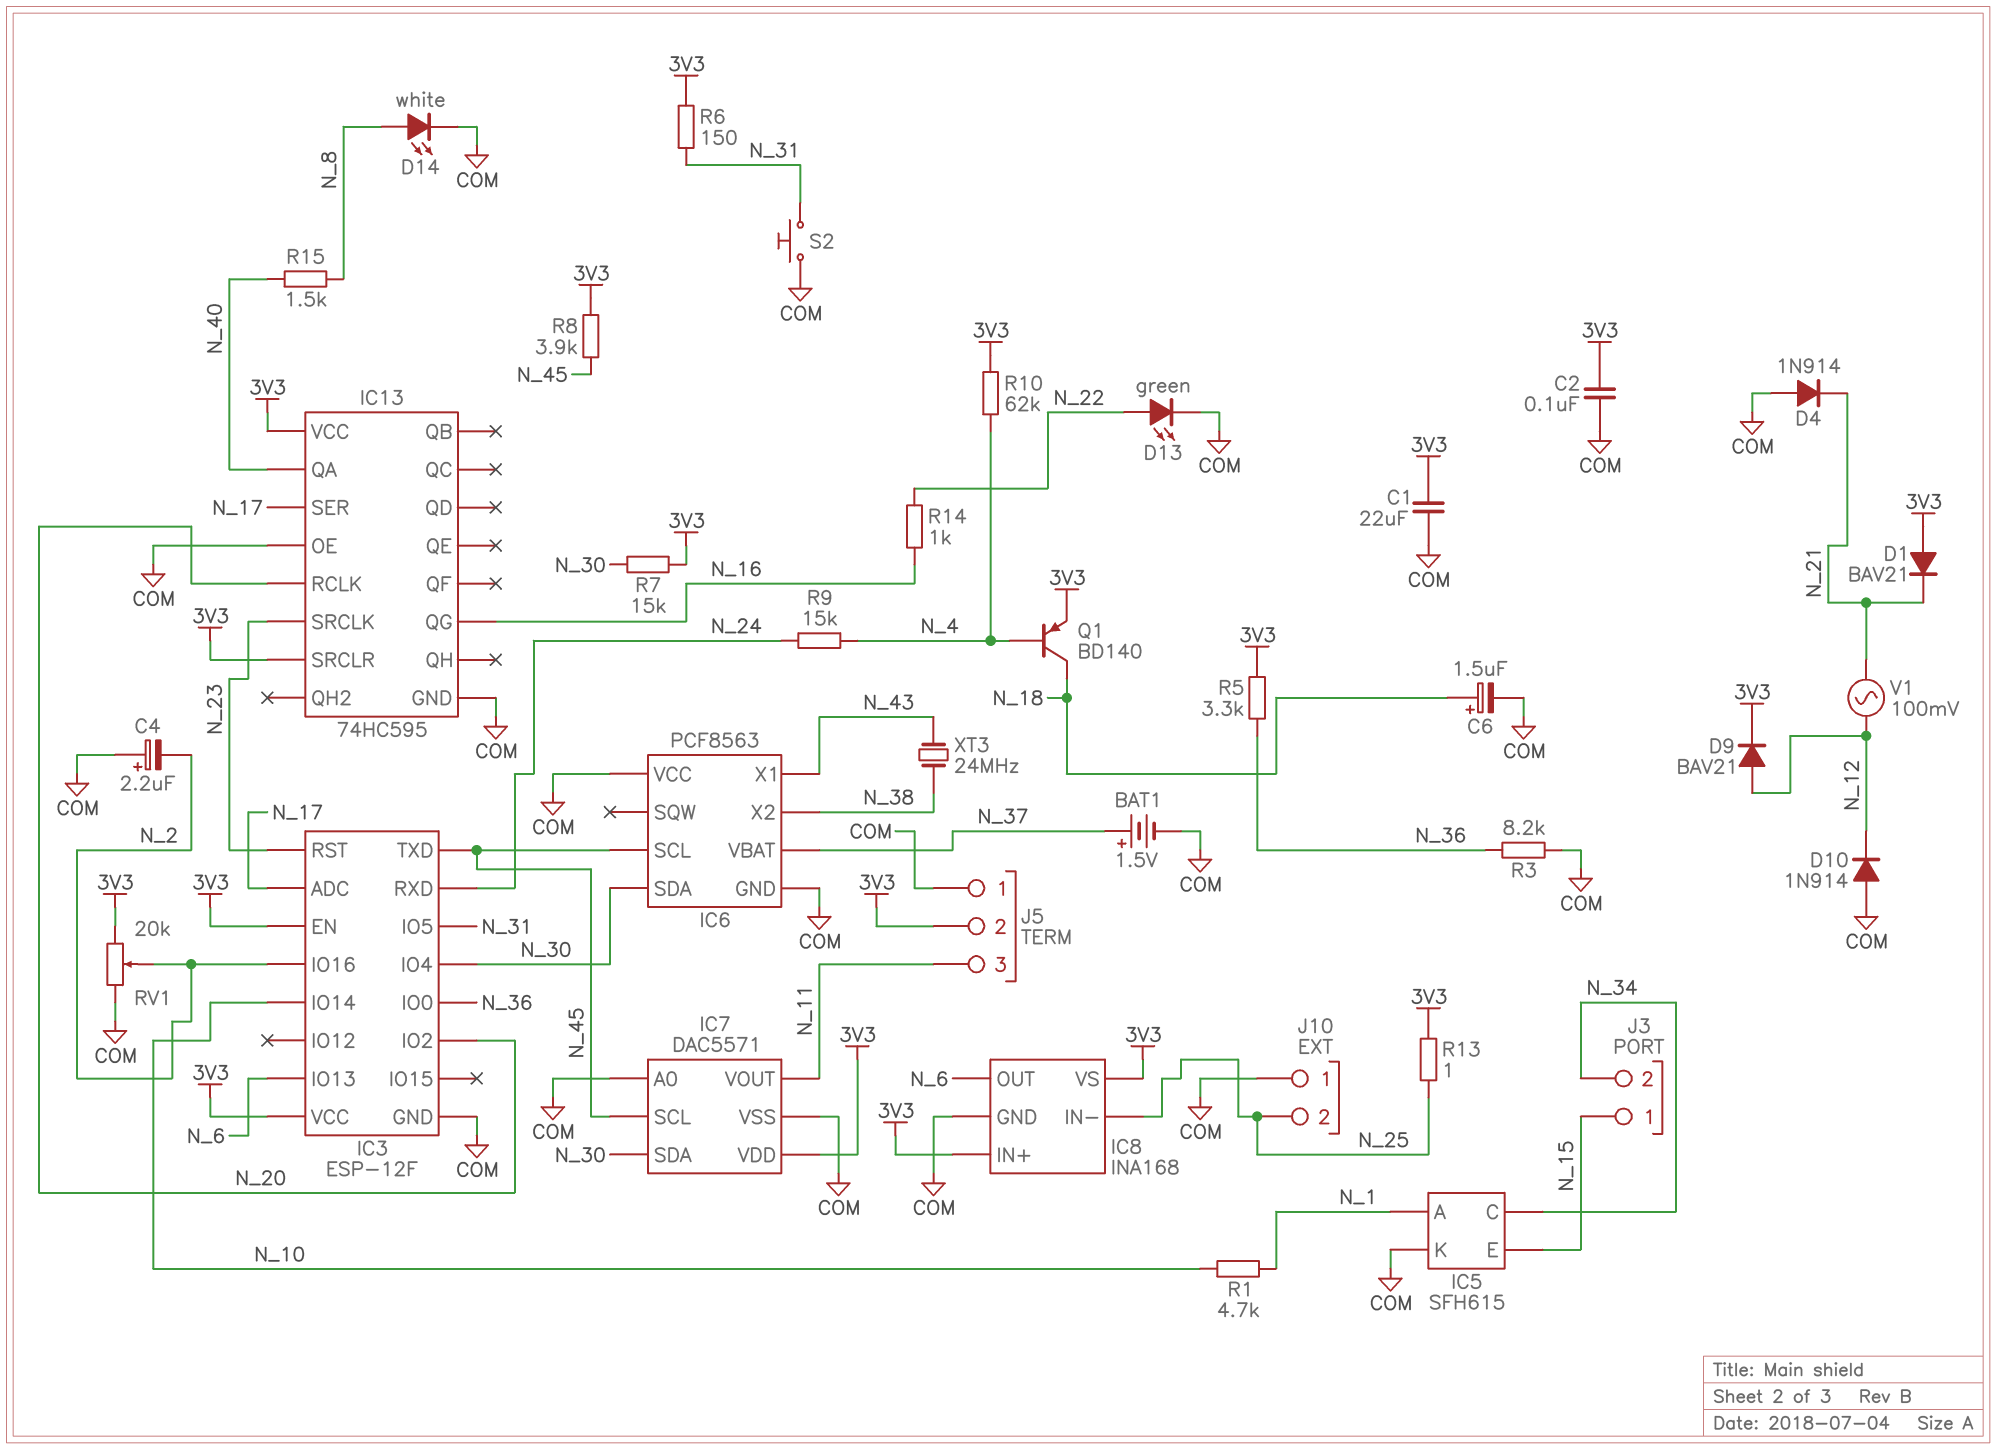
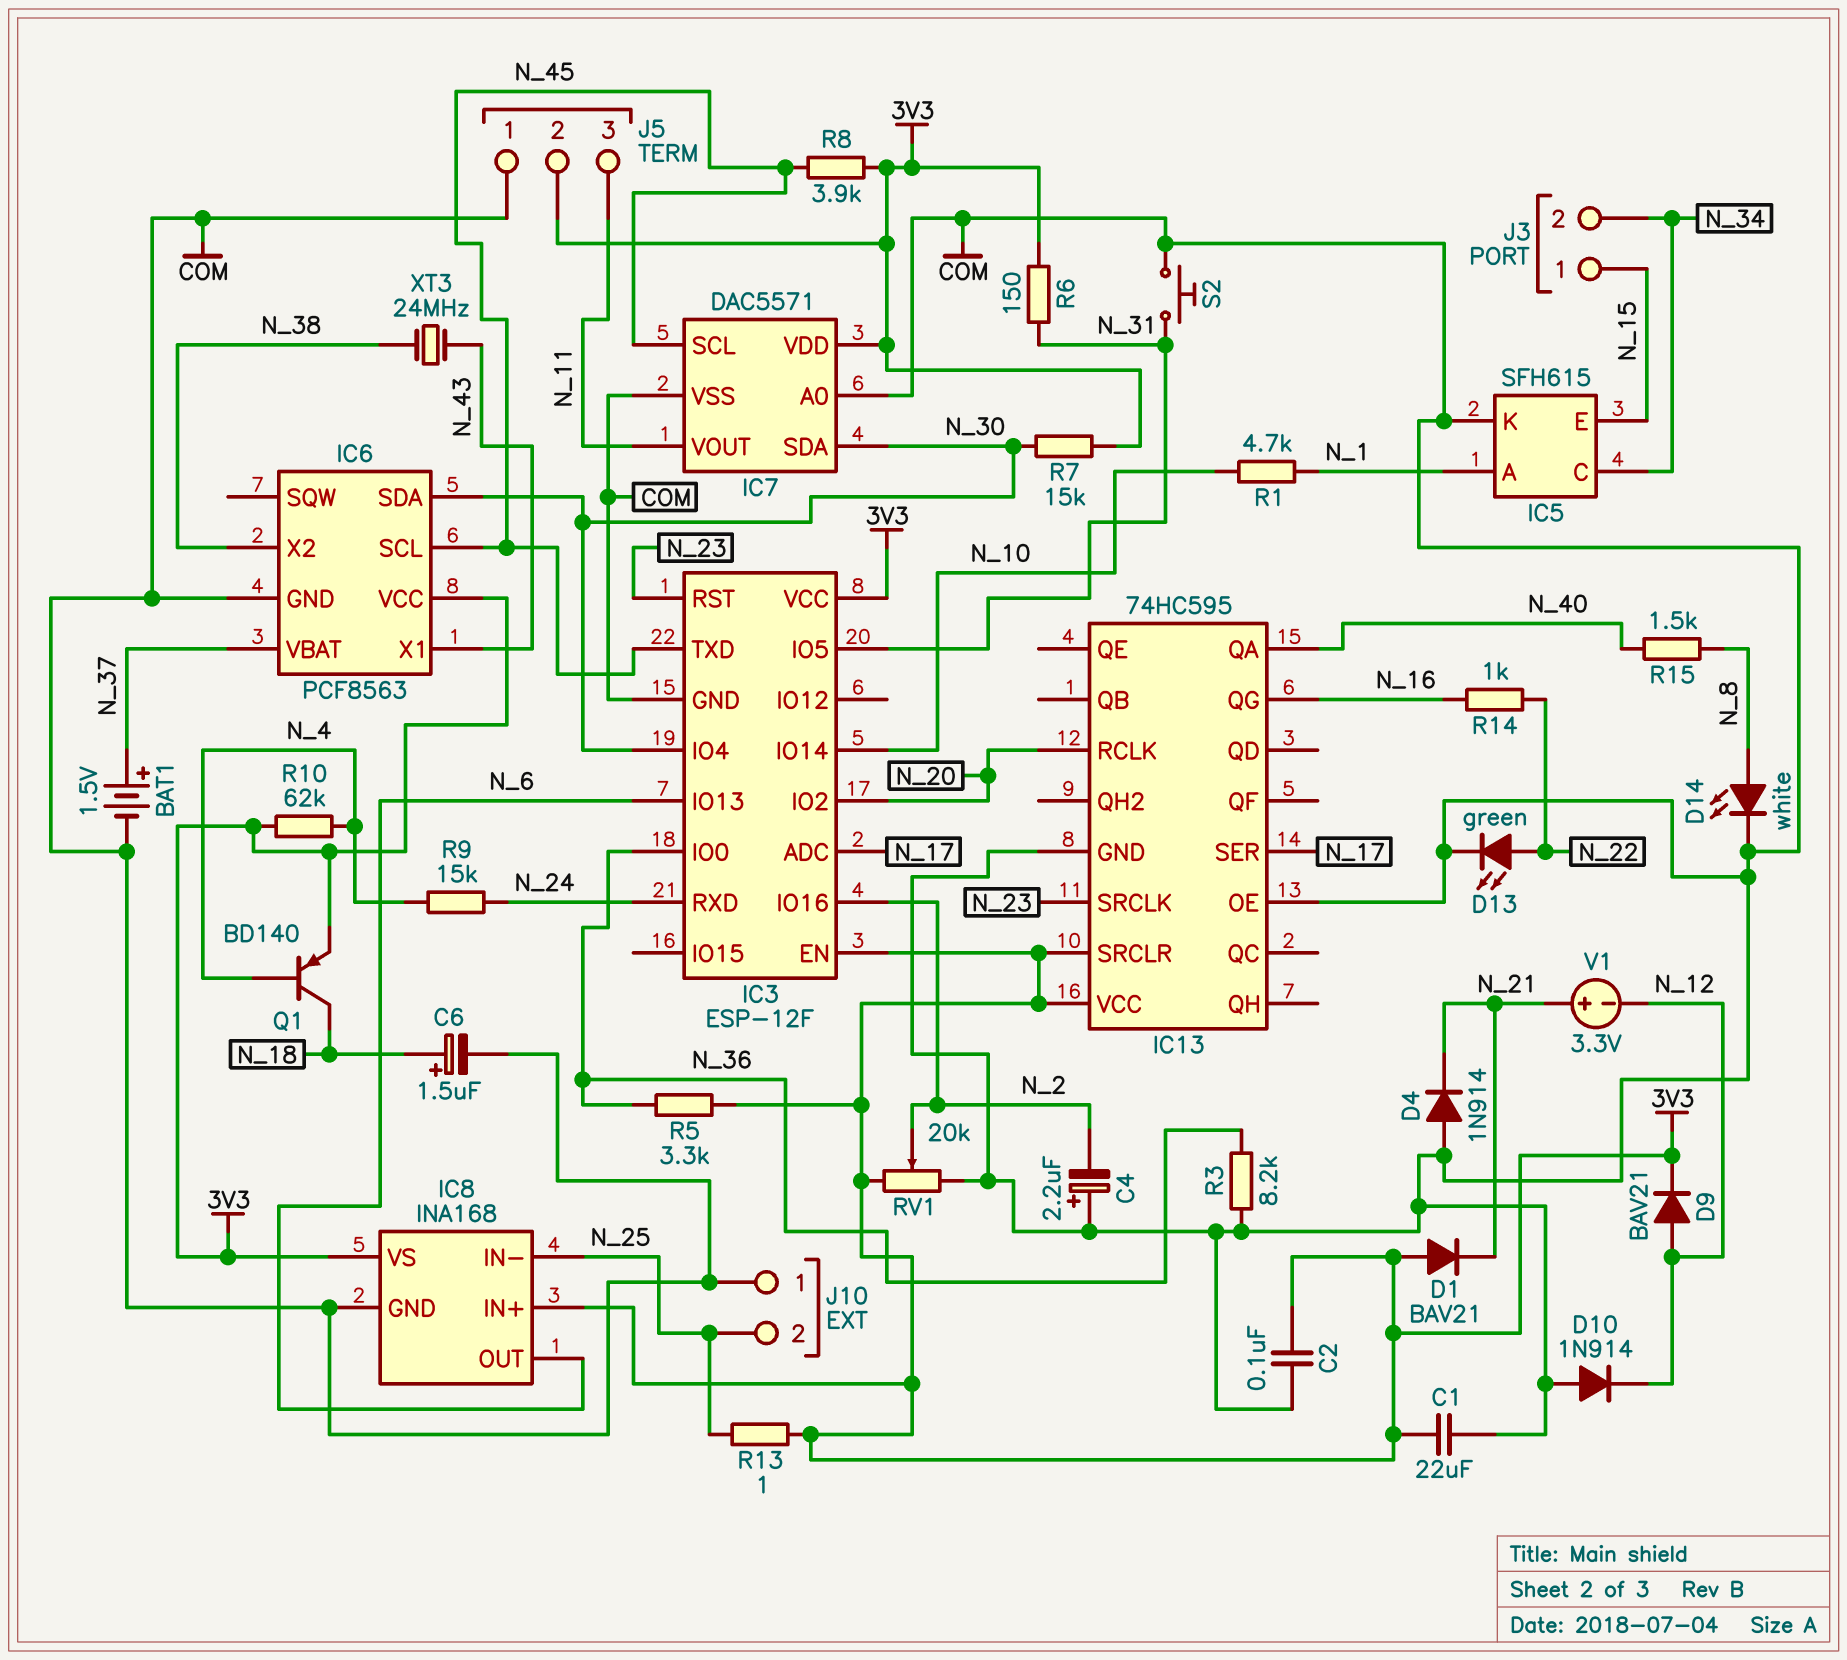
IC6 pin VCC: COM -> 3V3
V1: AC 100mV (N_12, N_21) -> 3.3V (plus N_21, minus N_12)

